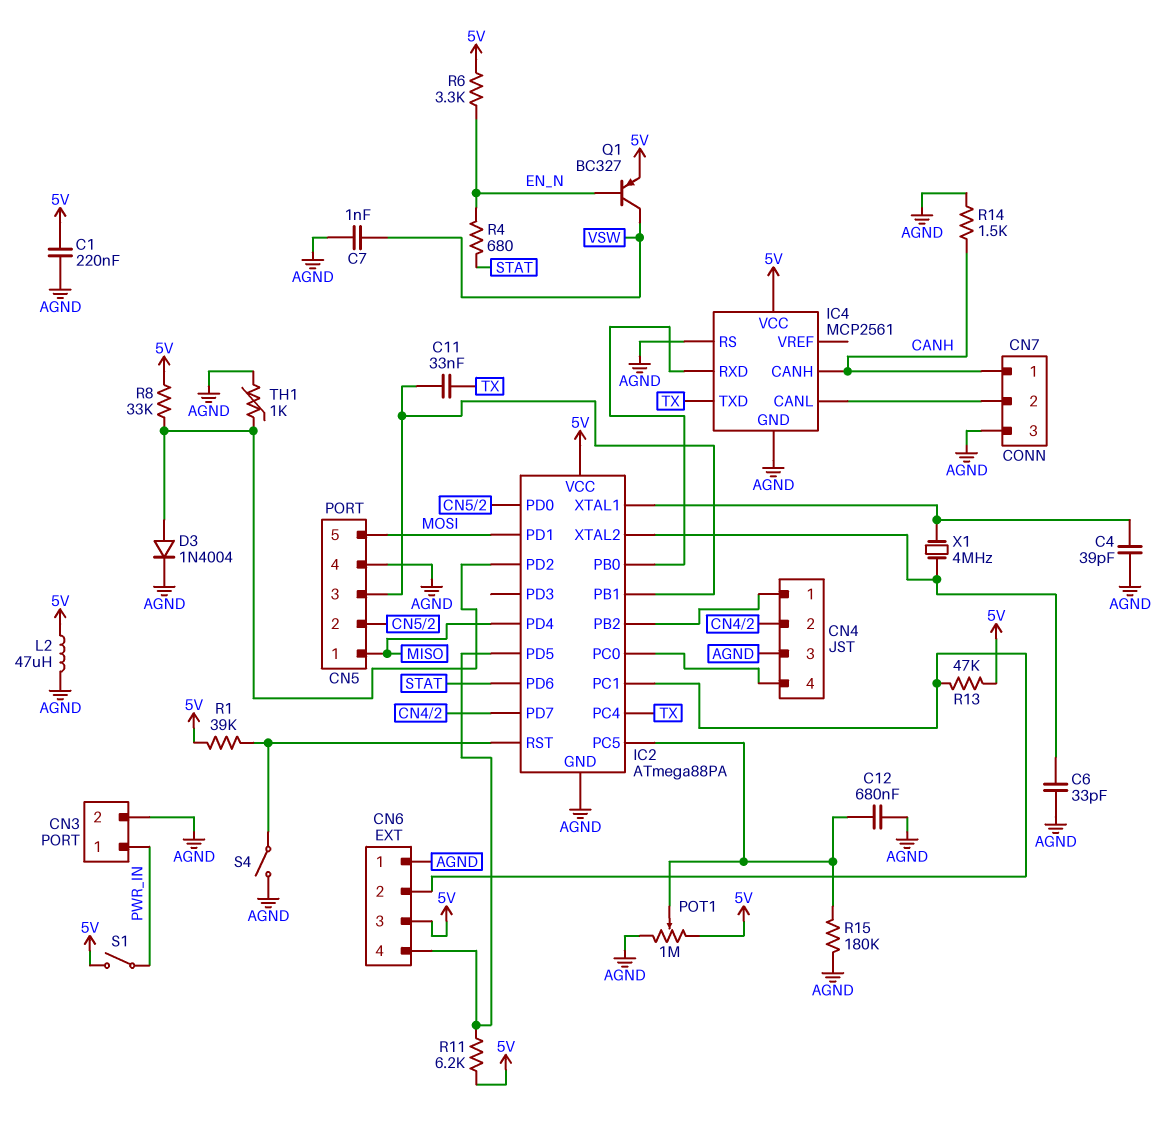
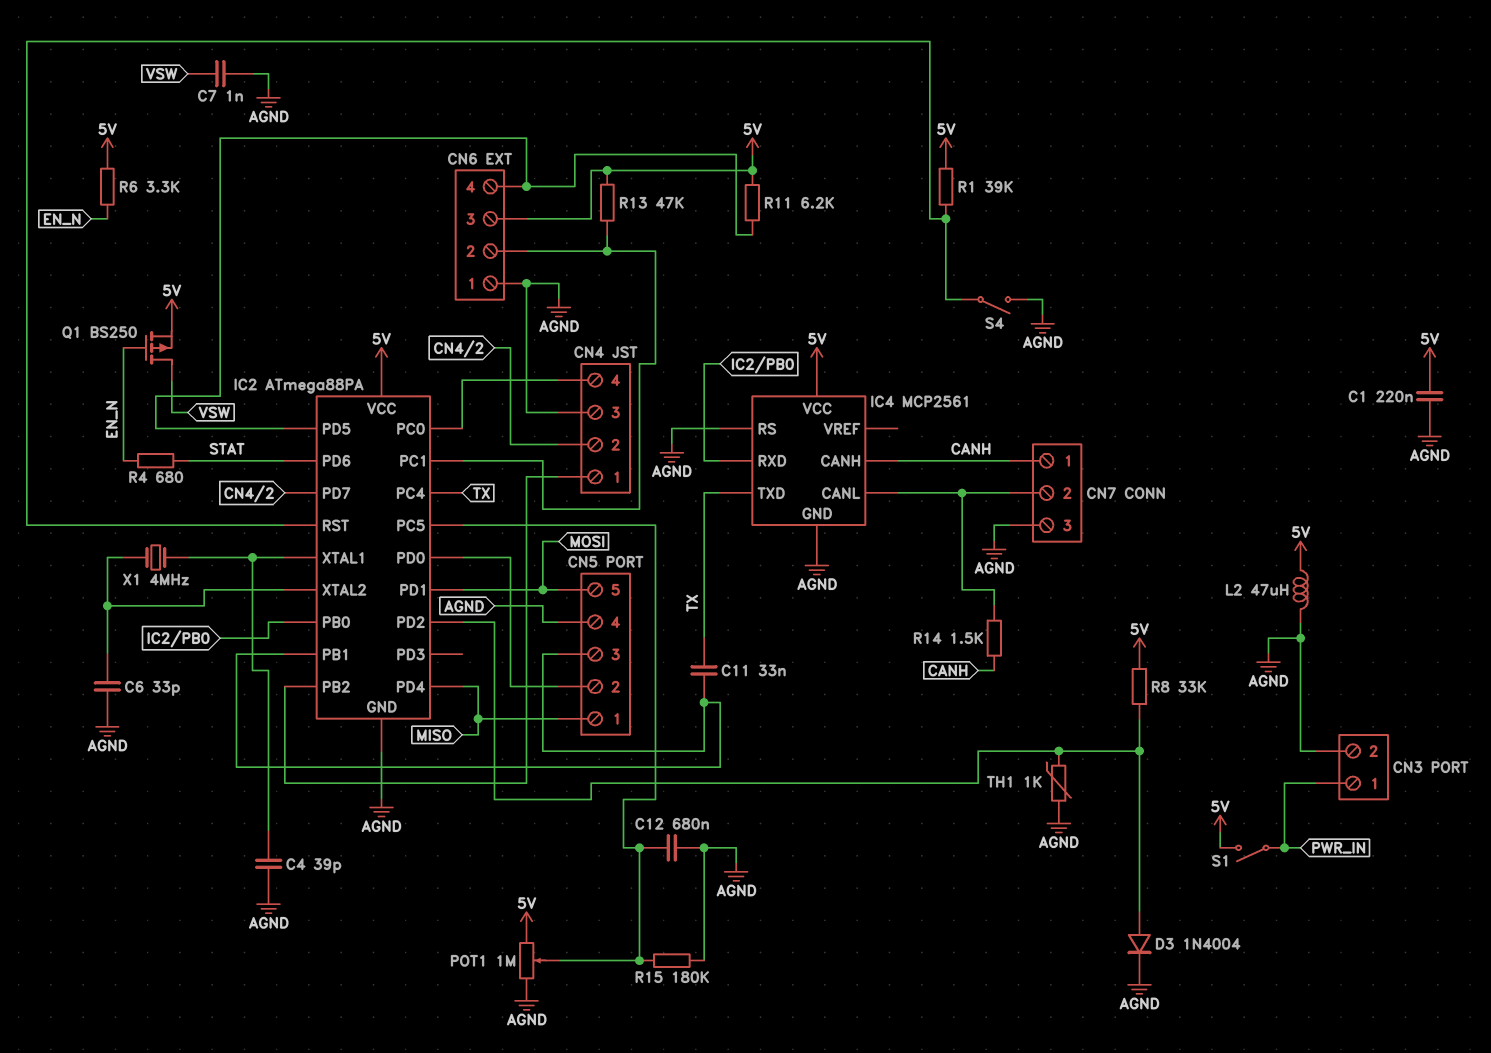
Q1: PNP BC327 (B EN_N, C VSW, E 5V) -> PMOS BS250 (G EN_N, D VSW, S 5V)
R14: 1.5k (AGND, CANH) -> 1.5k (CANH, CN7/2)

